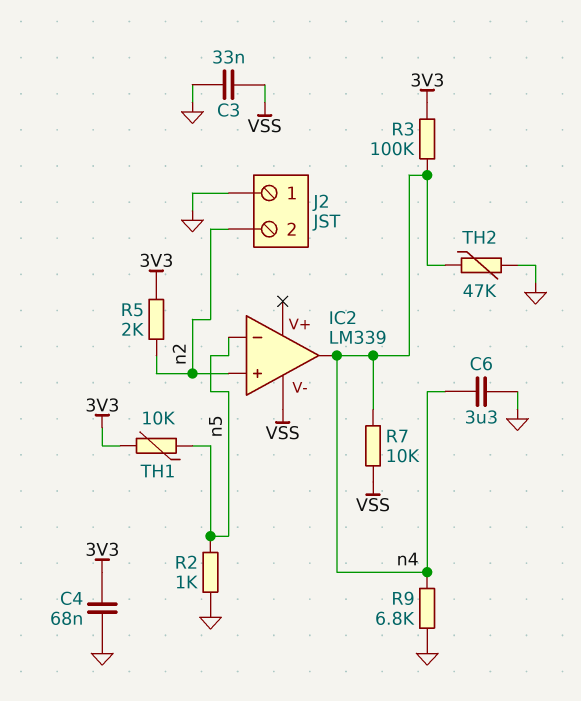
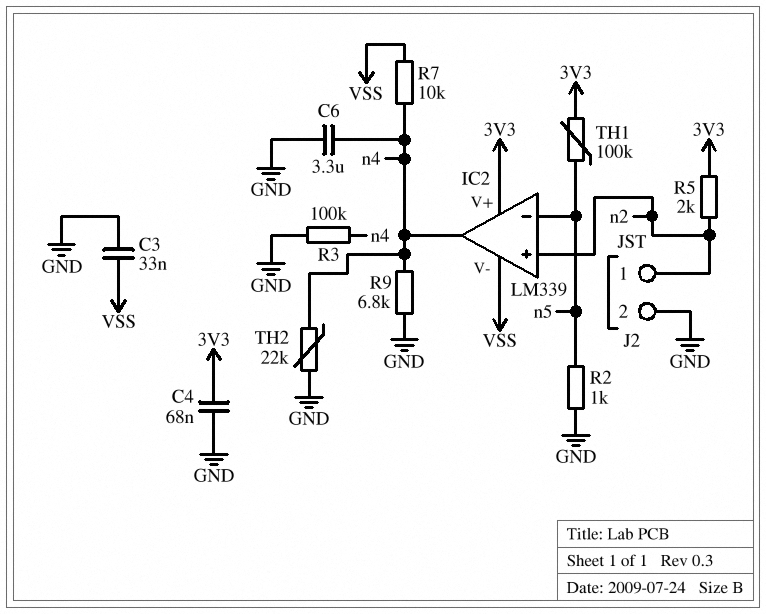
IC2 pin V+: none -> 3V3
J2 pin 1: GND -> n2
J2 pin 2: n2 -> GND
R3: 100k (3V3, n4) -> 100k (GND, n4)
TH1: 10k (3V3, n5) -> 100k (3V3, n5)
TH2: 47k (GND, n4) -> 22k (GND, n4)

